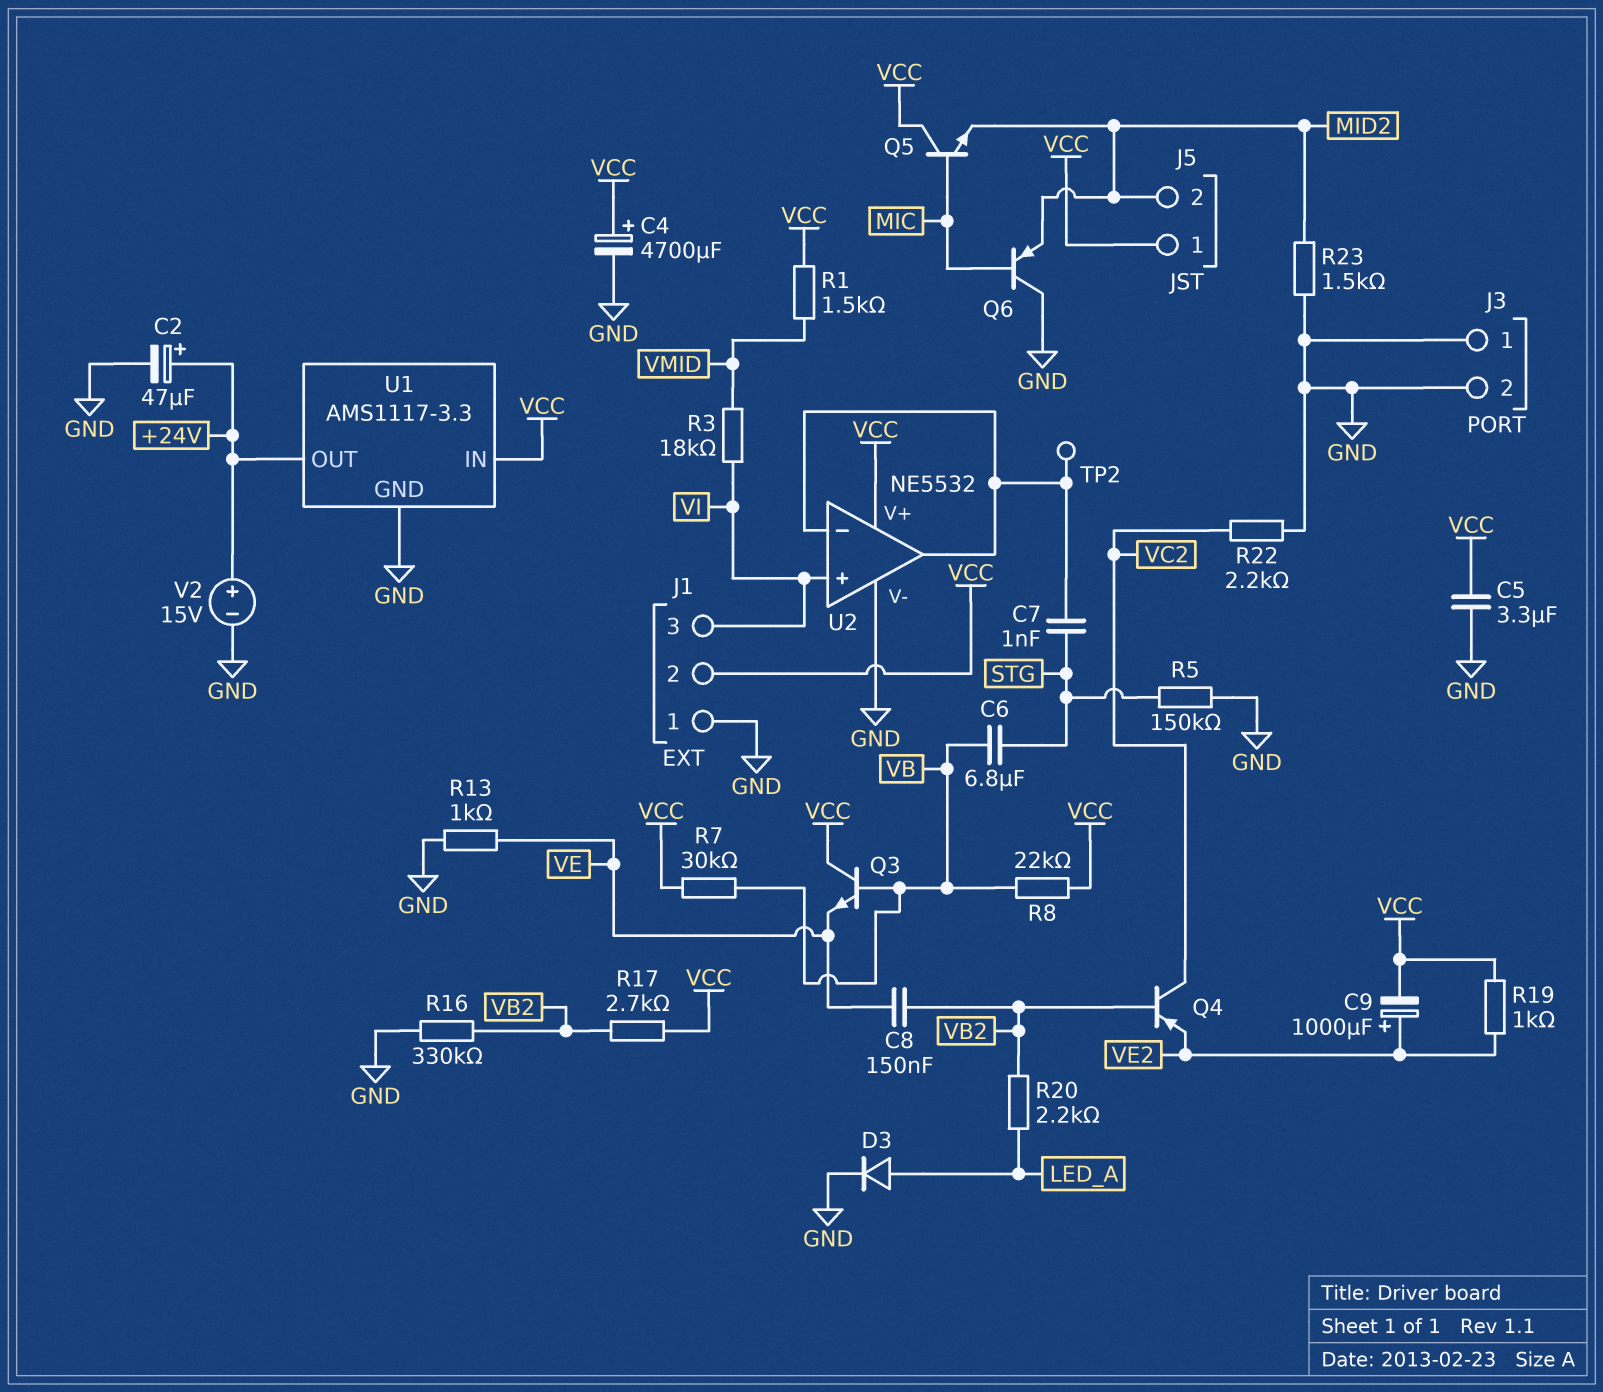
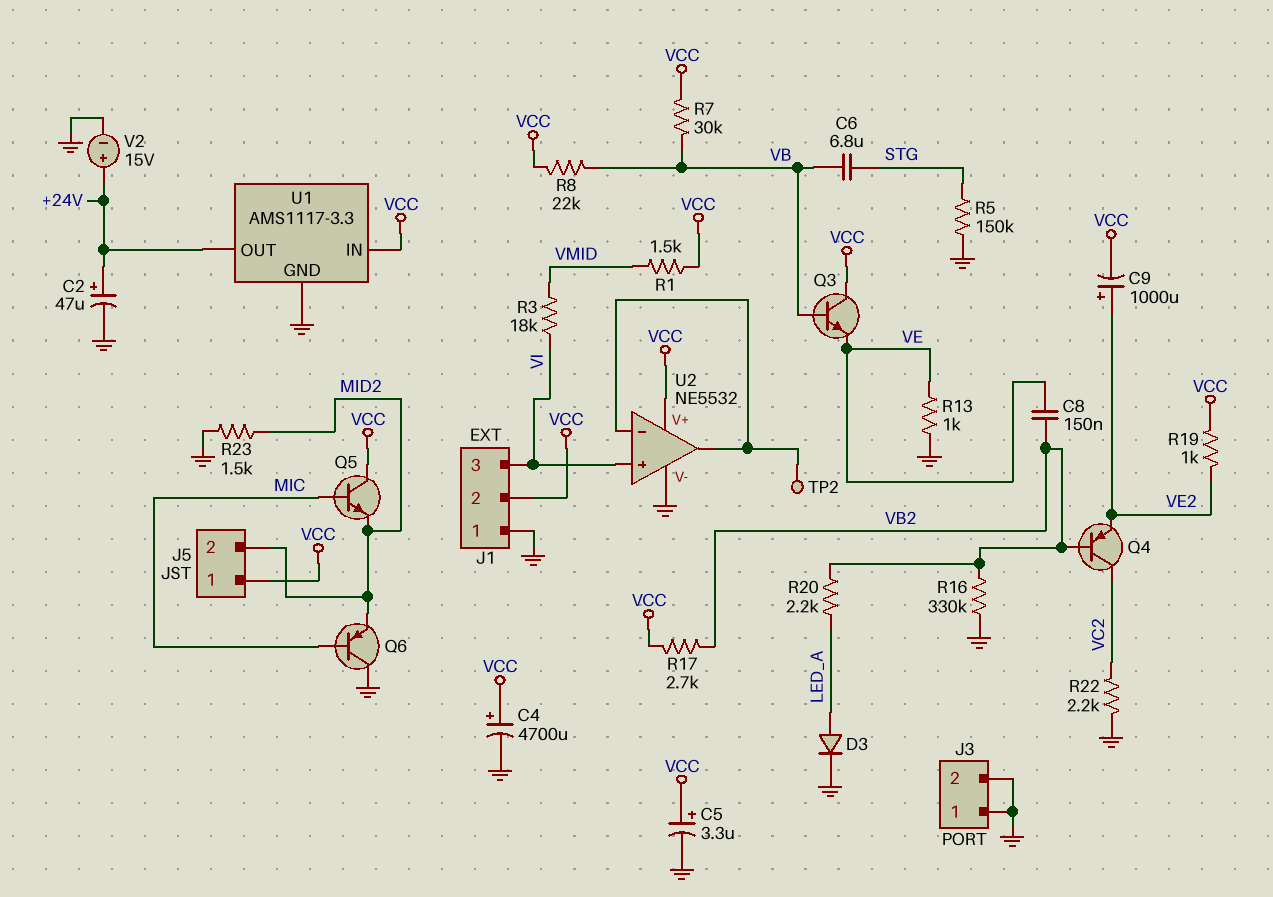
C5: 3.3uF (GND, VCC) -> 3.3uF (plus VCC, minus GND)
C7: 1nF (STG, U2/in-) -> none

